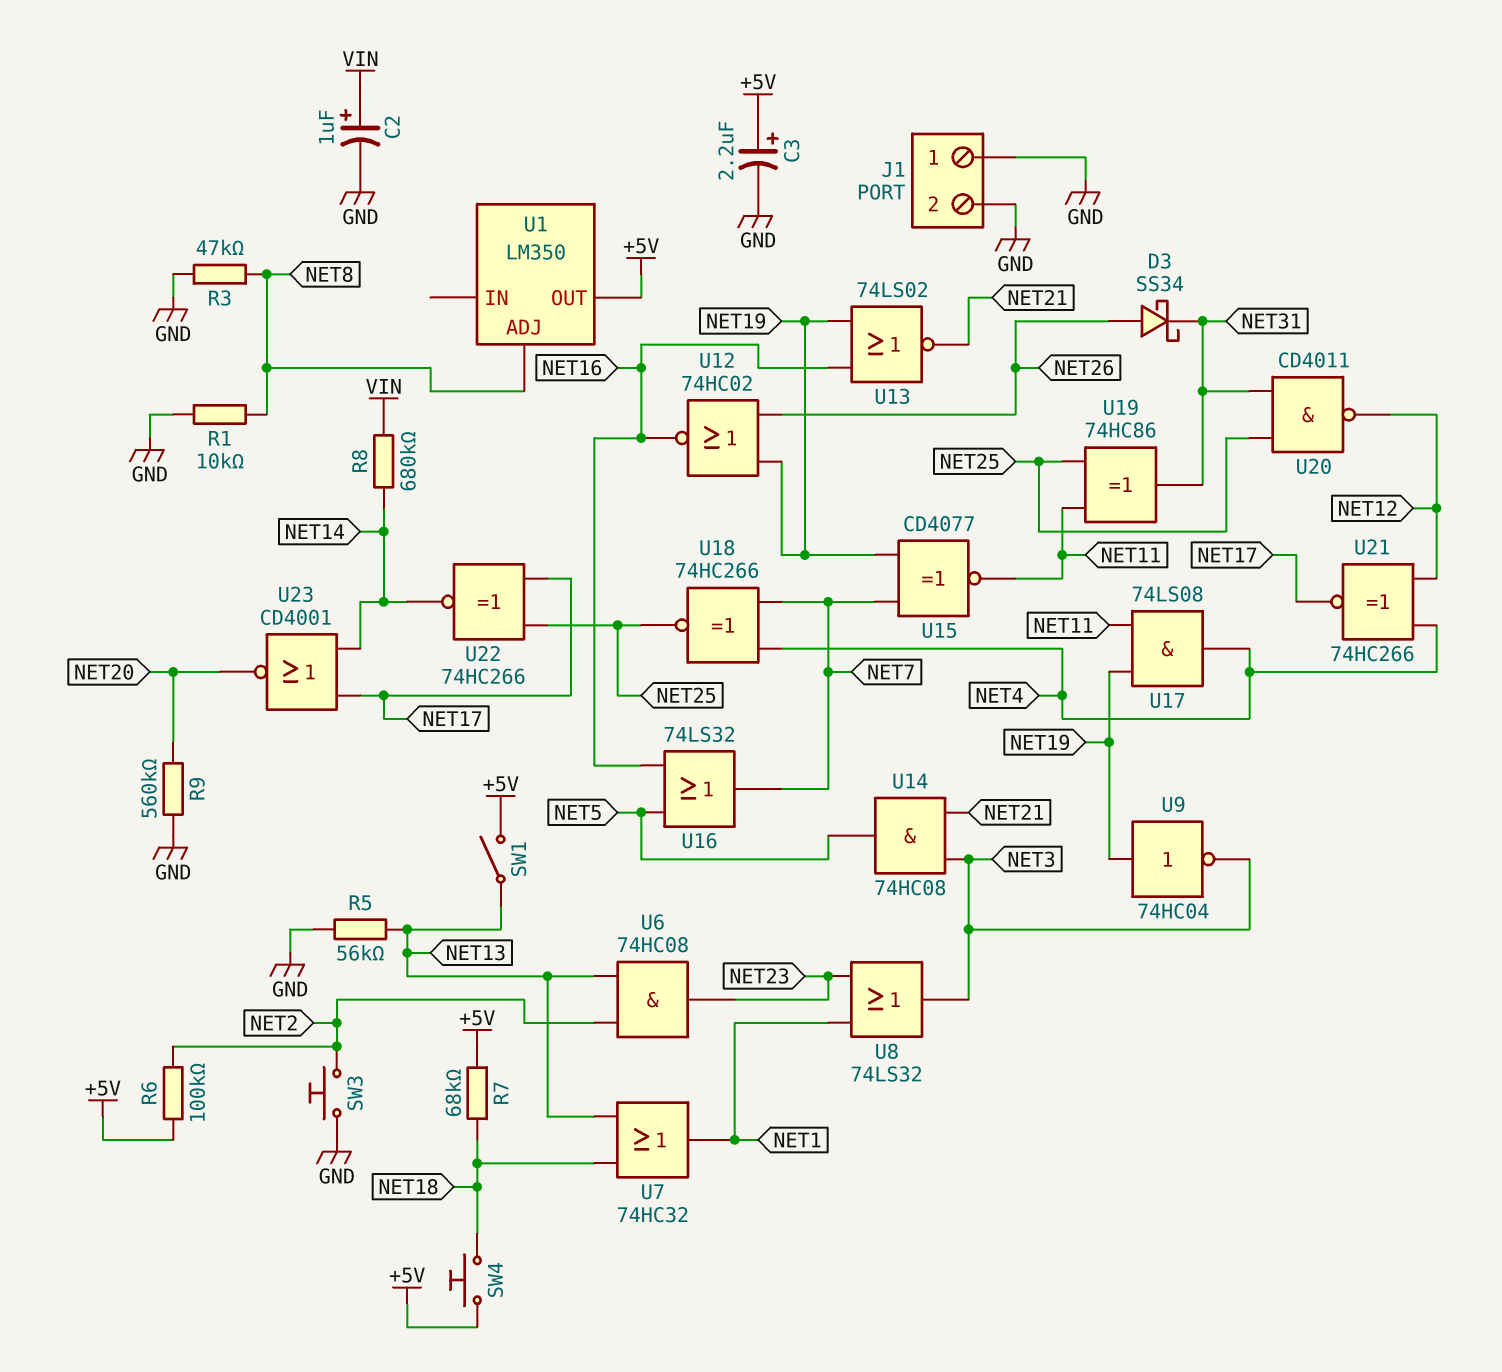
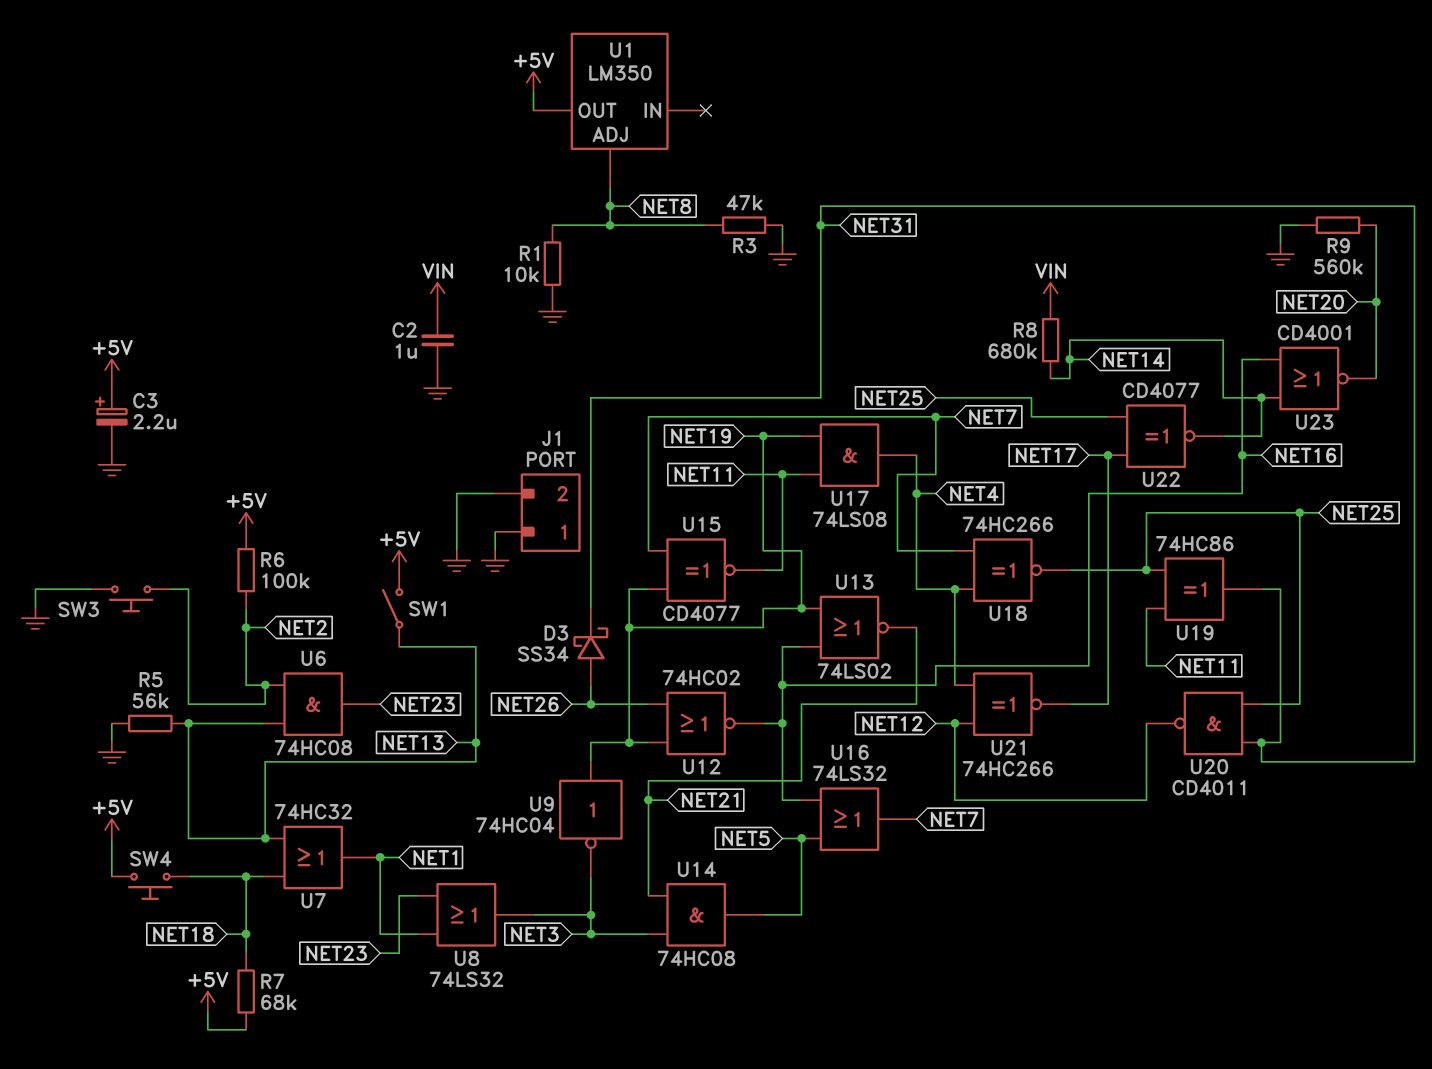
C2: 1uF (plus VIN, minus GND) -> 1uF (GND, VIN)
U22: XNOR 74HC266 (in NET17, in NET25, out NET14) -> XNOR CD4077 (in NET17, in NET25, out NET14)
U23: NOR CD4001 (in NET14, in NET17, out NET20) -> NOR CD4001 (in NET14, in NET16, out NET20)

